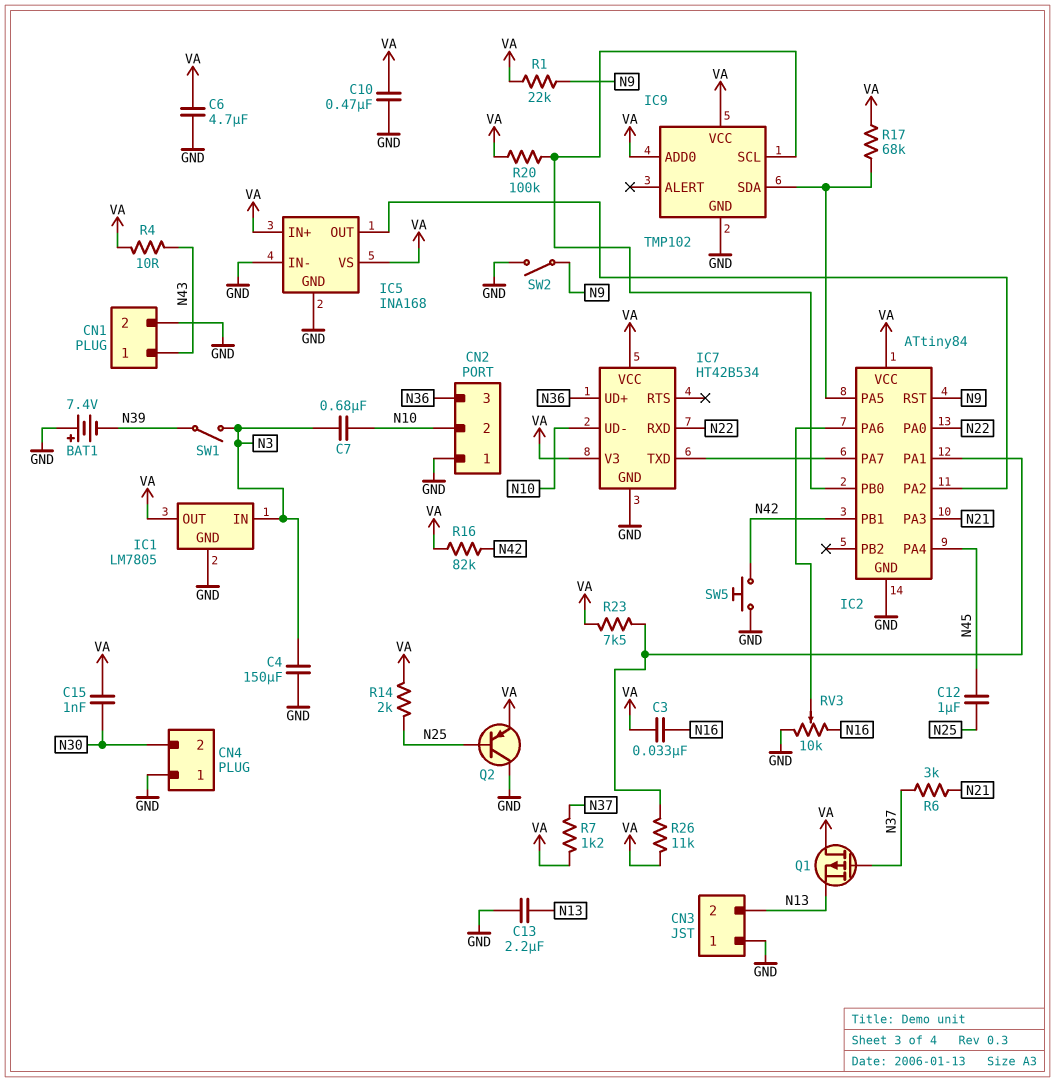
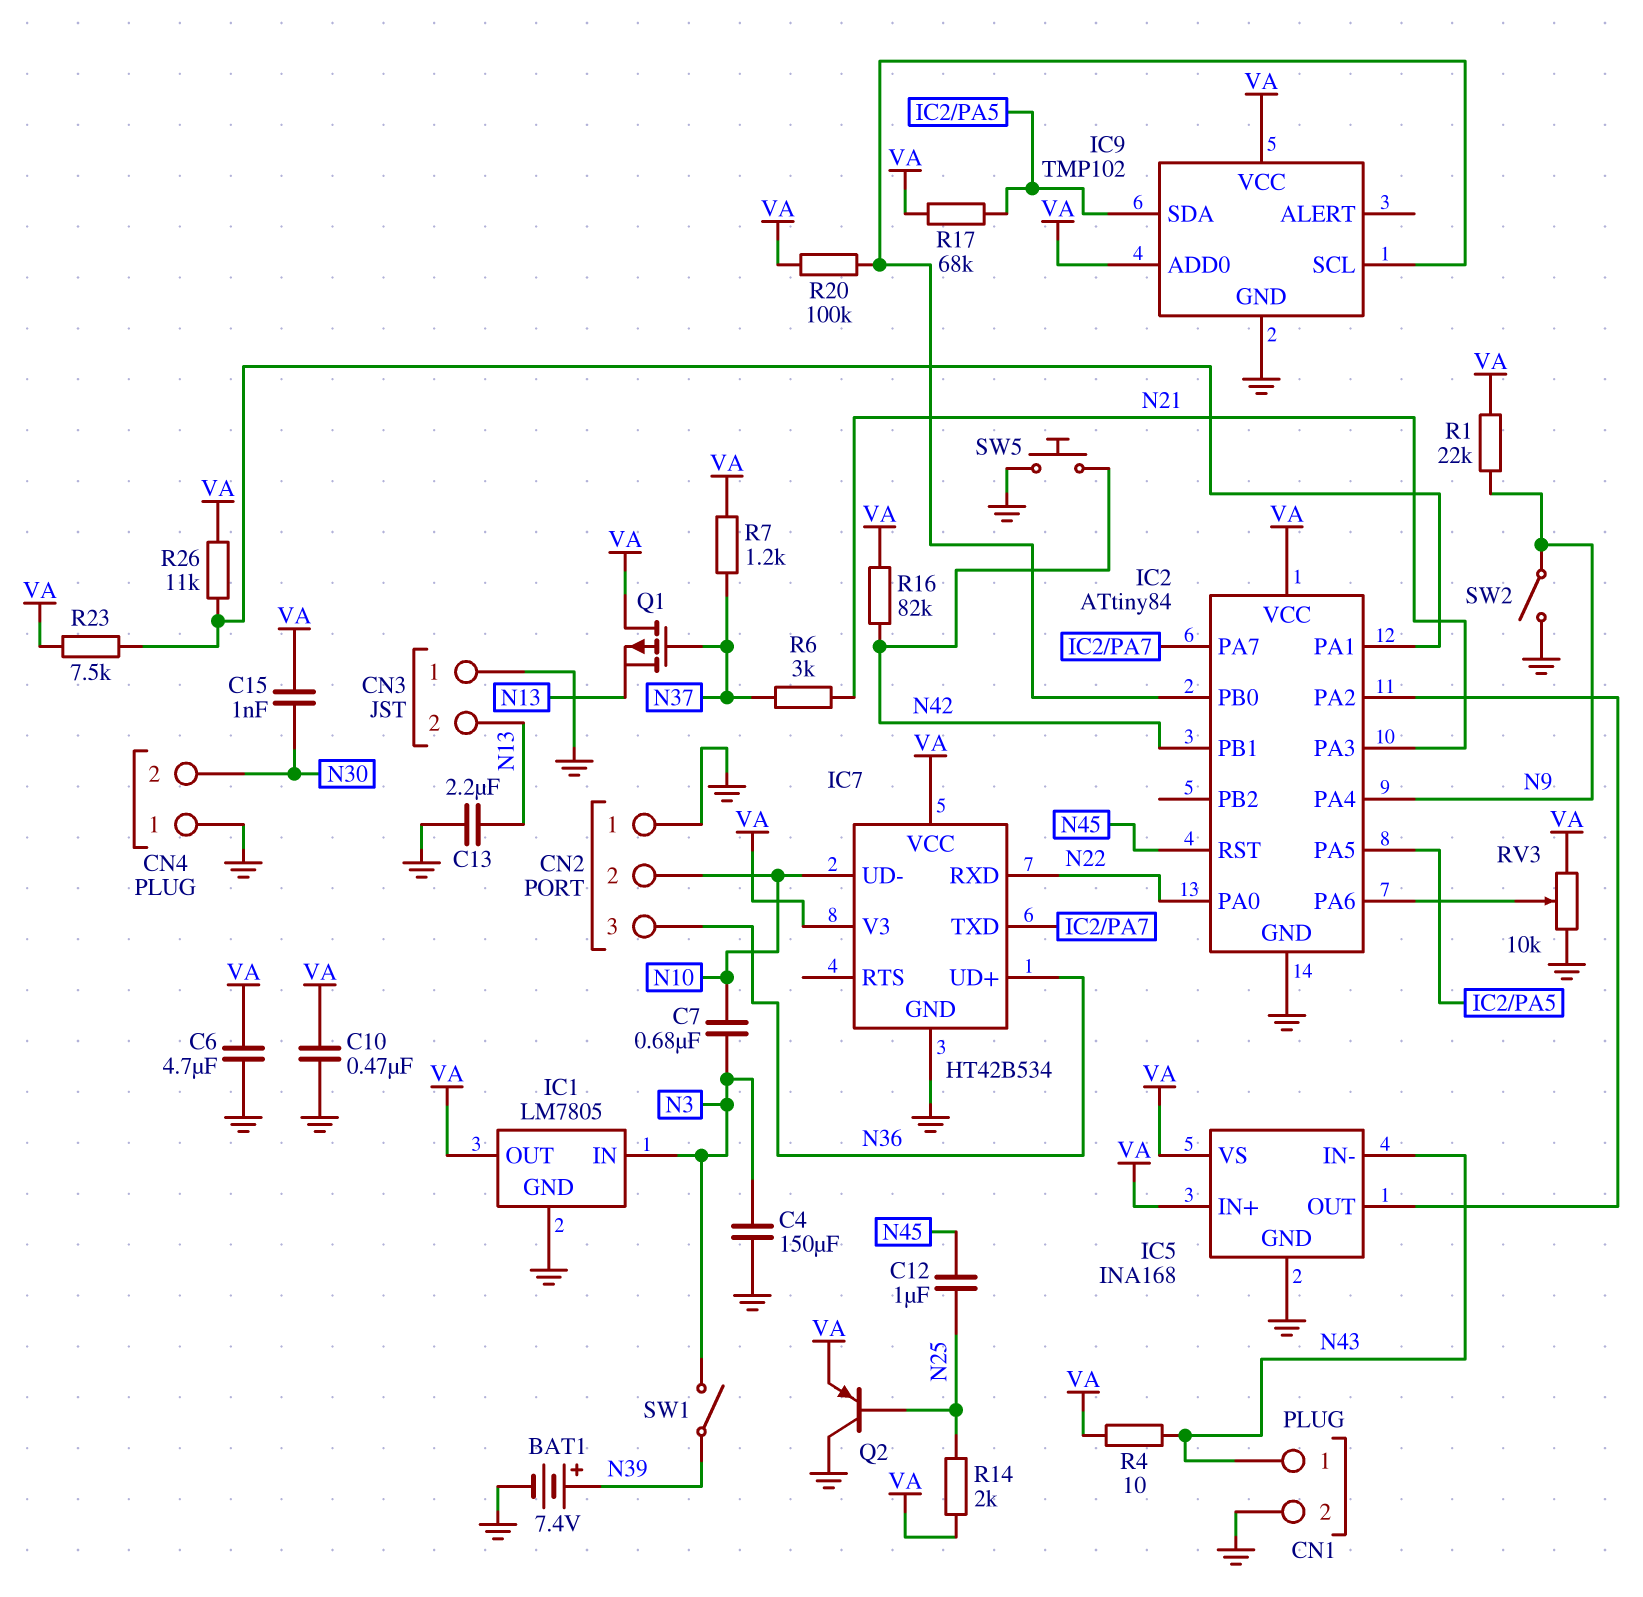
BAT1: 7.4V (plus GND, minus N39) -> 7.4V (plus N39, minus GND)
C3: 33nF (N16, VA) -> none
IC2 pin PA4: N45 -> N9
IC2 pin RST: N9 -> N45
IC5 pin IN-: GND -> N43
RV3: 10k (GND, N16, wiper IC2/PA6) -> 10k (GND, VA, wiper IC2/PA6)

